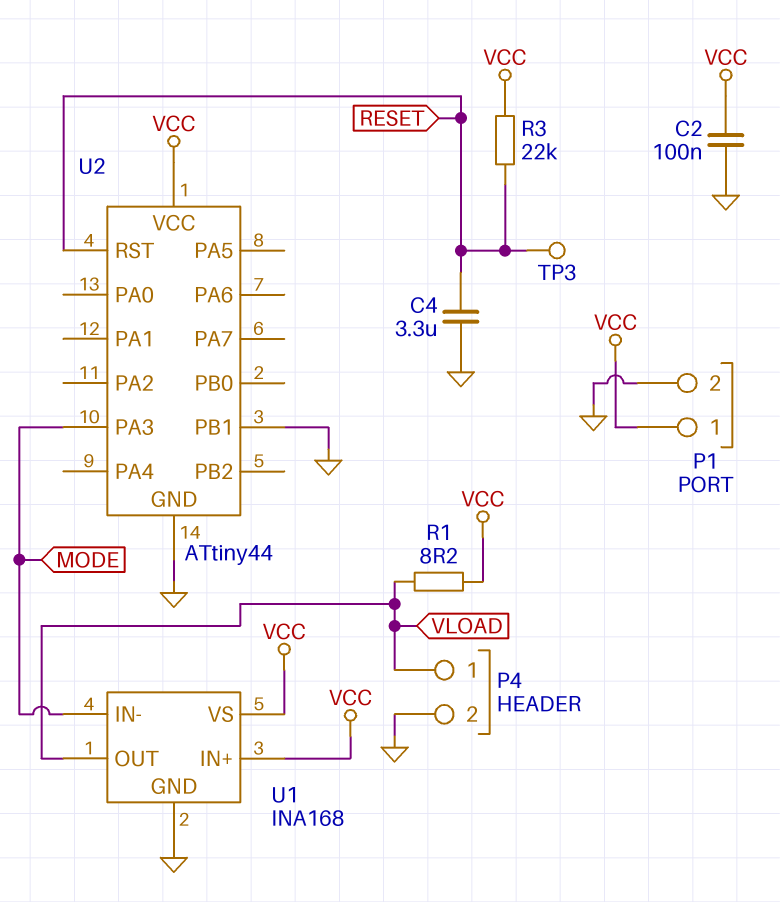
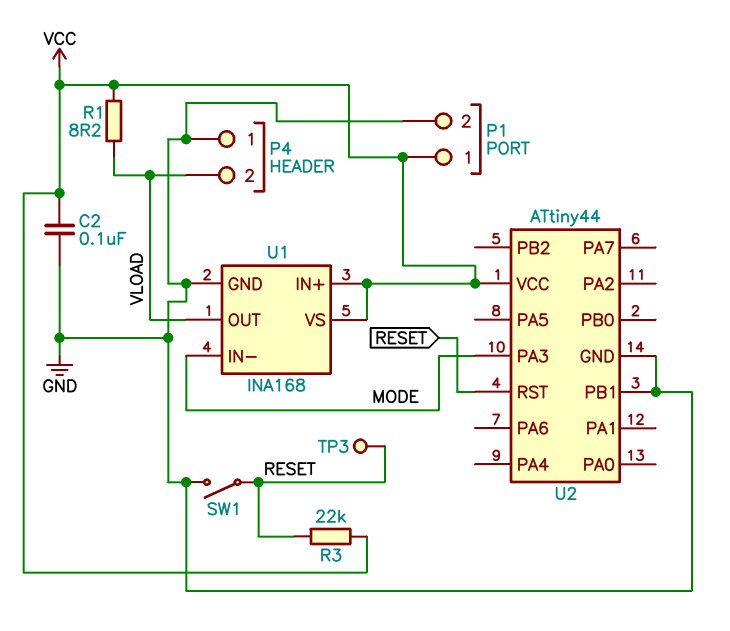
C4: 3.3uF (GND, RESET) -> none
P4 pin 1: VLOAD -> GND
P4 pin 2: GND -> VLOAD
SW1: none -> switch (GND, RESET)

